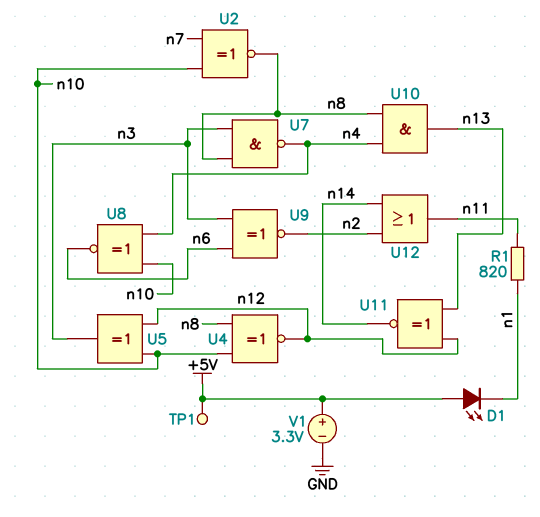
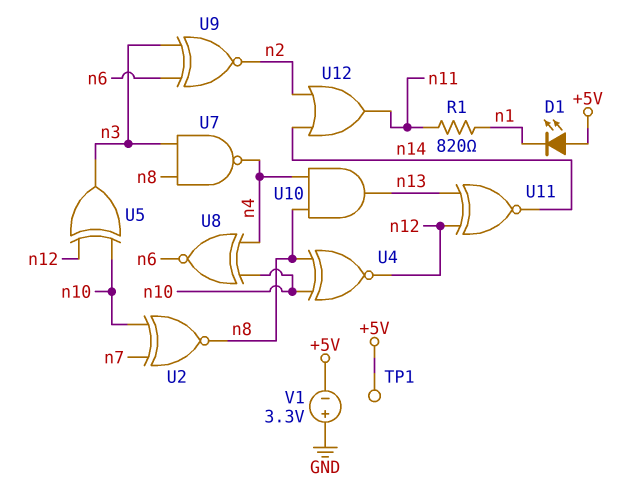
V1: 3.3V (plus +5V, minus GND) -> 3.3V (plus GND, minus +5V)

